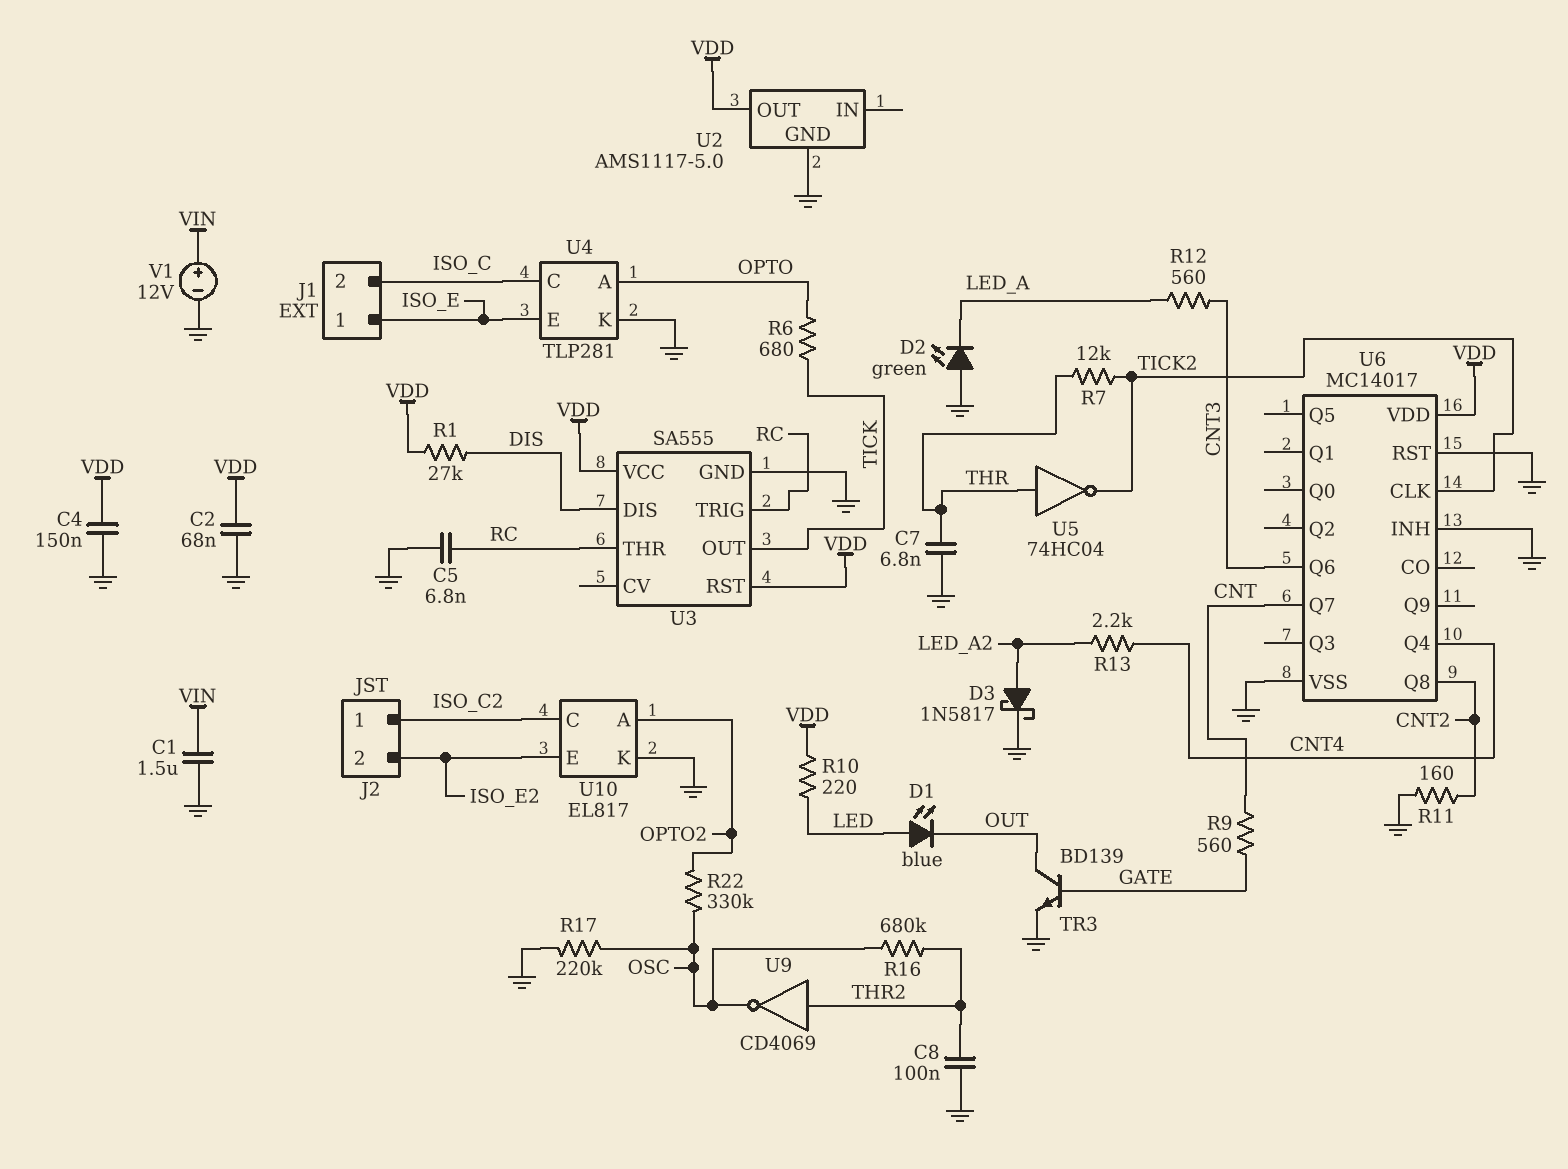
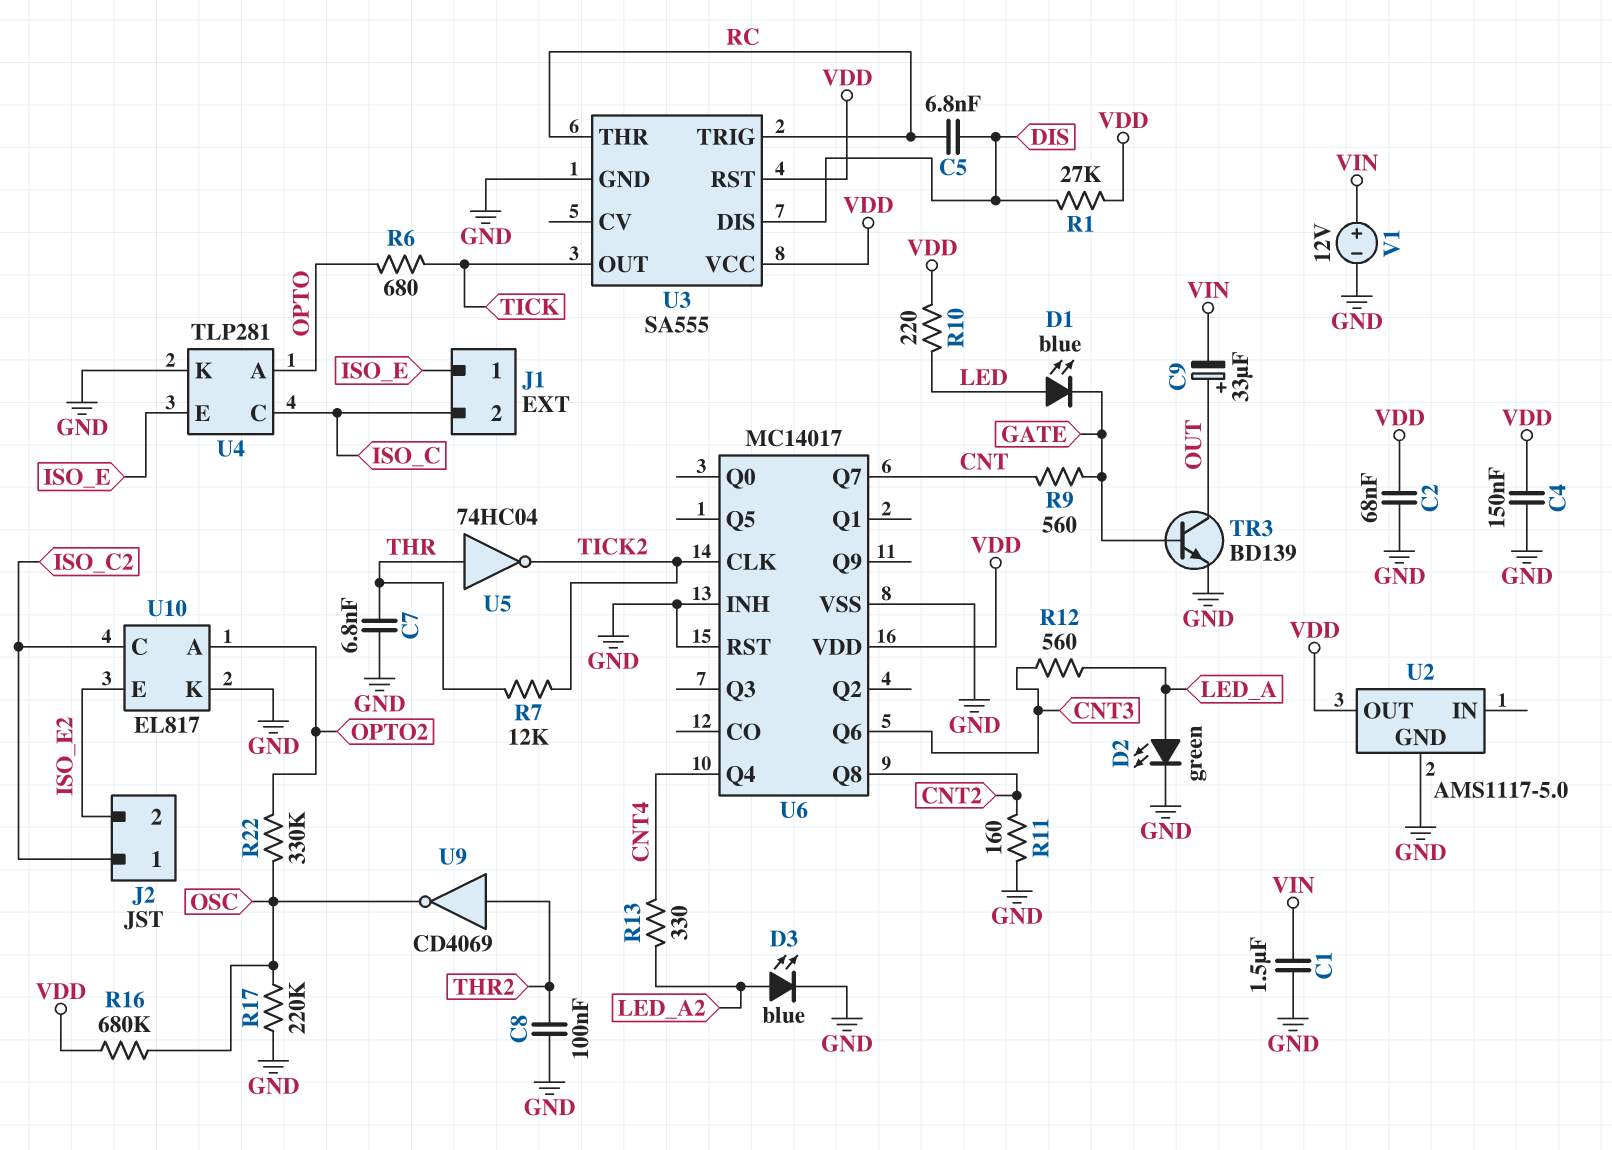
C5: 6.8nF (GND, RC) -> 6.8nF (DIS, RC)
C9: none -> 33uF (plus OUT, minus VIN)
D1: LED blue (A LED, K OUT) -> LED blue (A LED, K GATE)
D2: LED green (A GND, K LED_A) -> LED green (A LED_A, K GND)
D3: schottky 1N5817 (A LED_A2, K GND) -> LED blue (A LED_A2, K GND)
R13: 2.2k (CNT4, LED_A2) -> 330 (CNT4, LED_A2)
R16: 680k (OSC, THR2) -> 680k (OSC, VDD)

